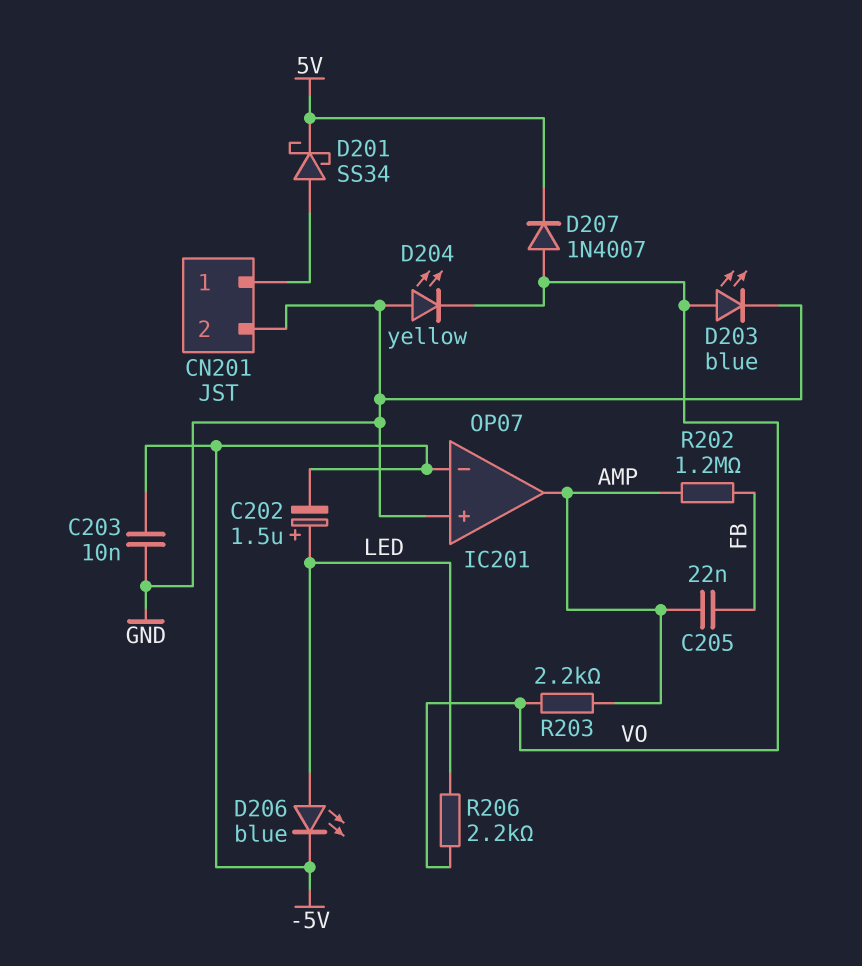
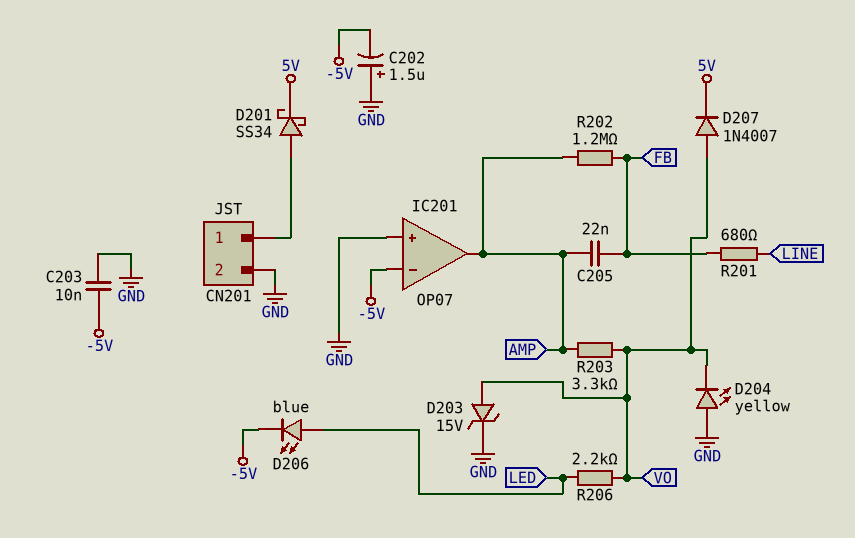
C202: 1.5uF (plus LED, minus -5V) -> 1.5uF (plus GND, minus -5V)
D203: LED blue (A VO, K GND) -> zener 15V (A VO, K GND)
R201: none -> 680 (FB, LINE)
R203: 2.2k (AMP, VO) -> 3.3k (AMP, VO)

